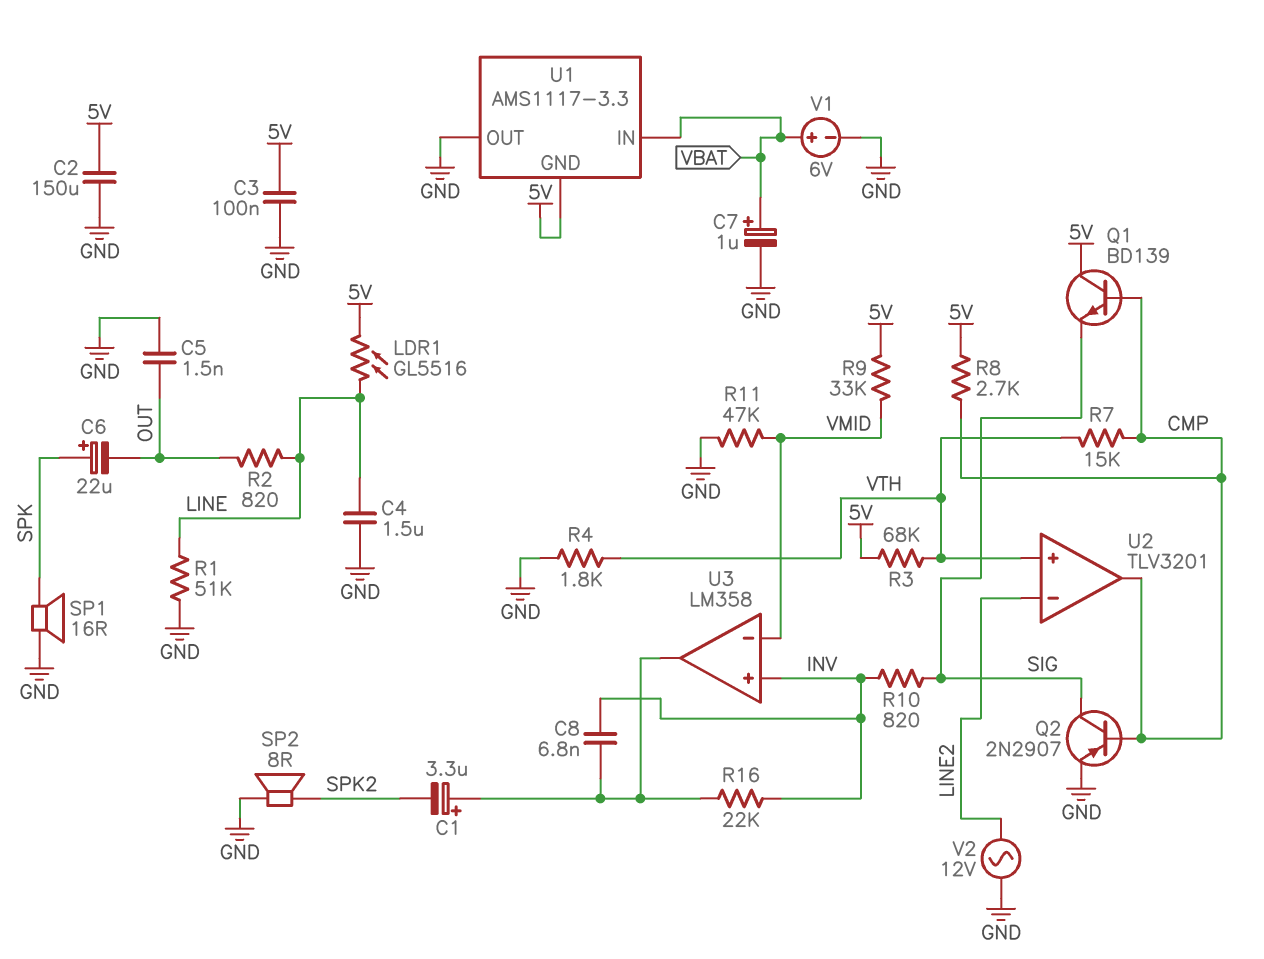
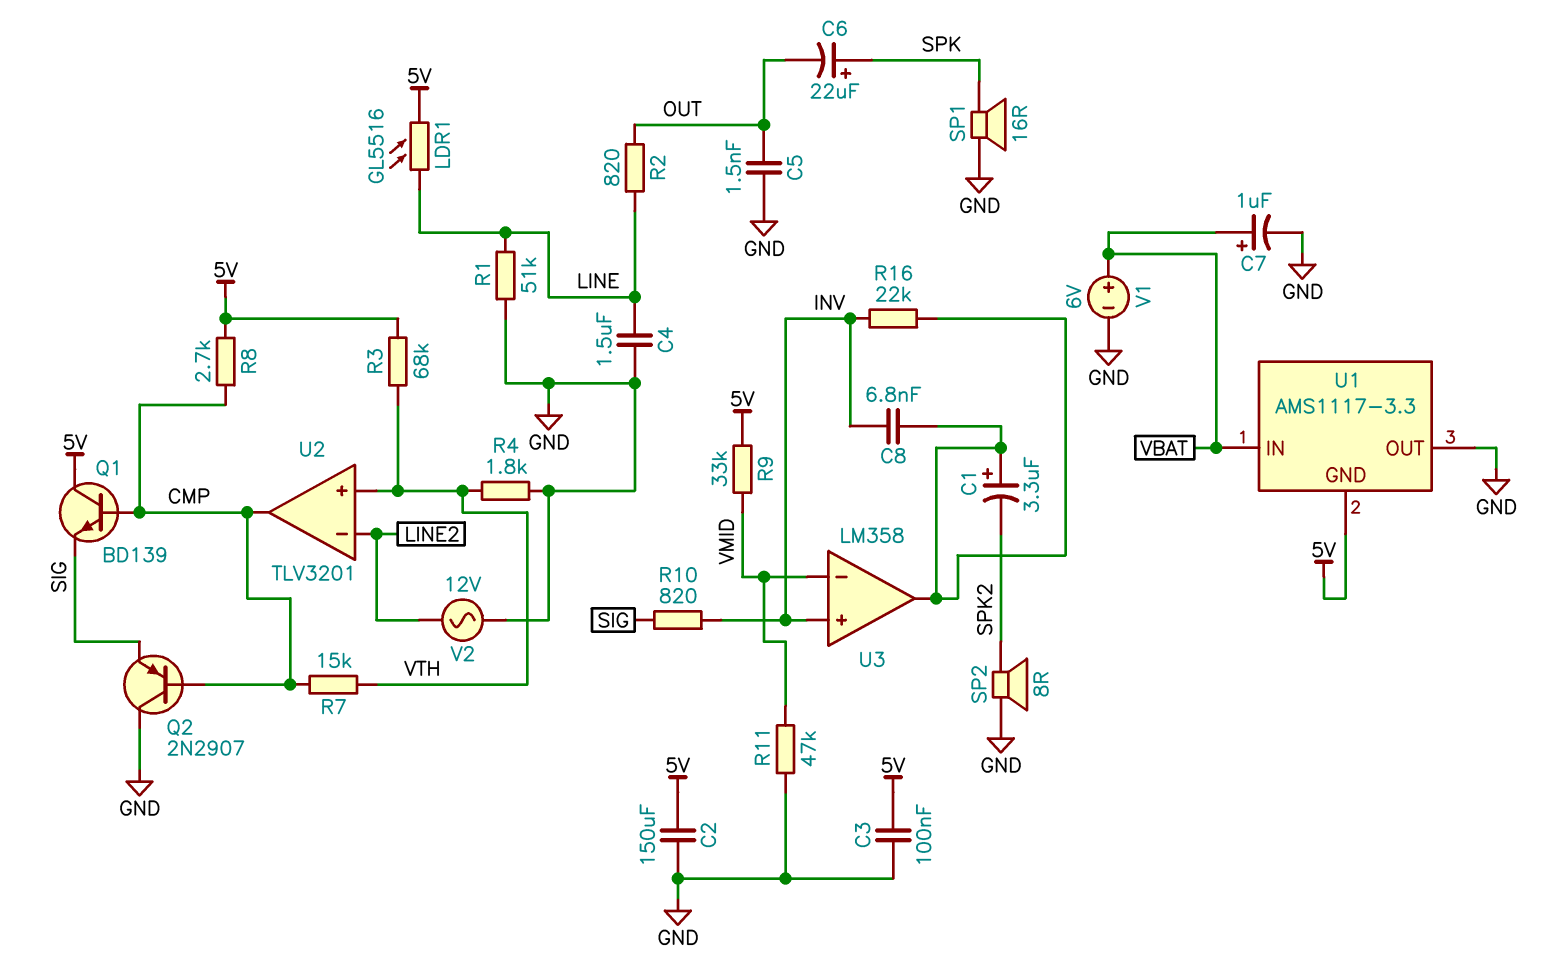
Q2: PNP 2N2907 (B CMP, C SIG, E GND) -> PNP 2N2907 (B CMP, C GND, E SIG)

